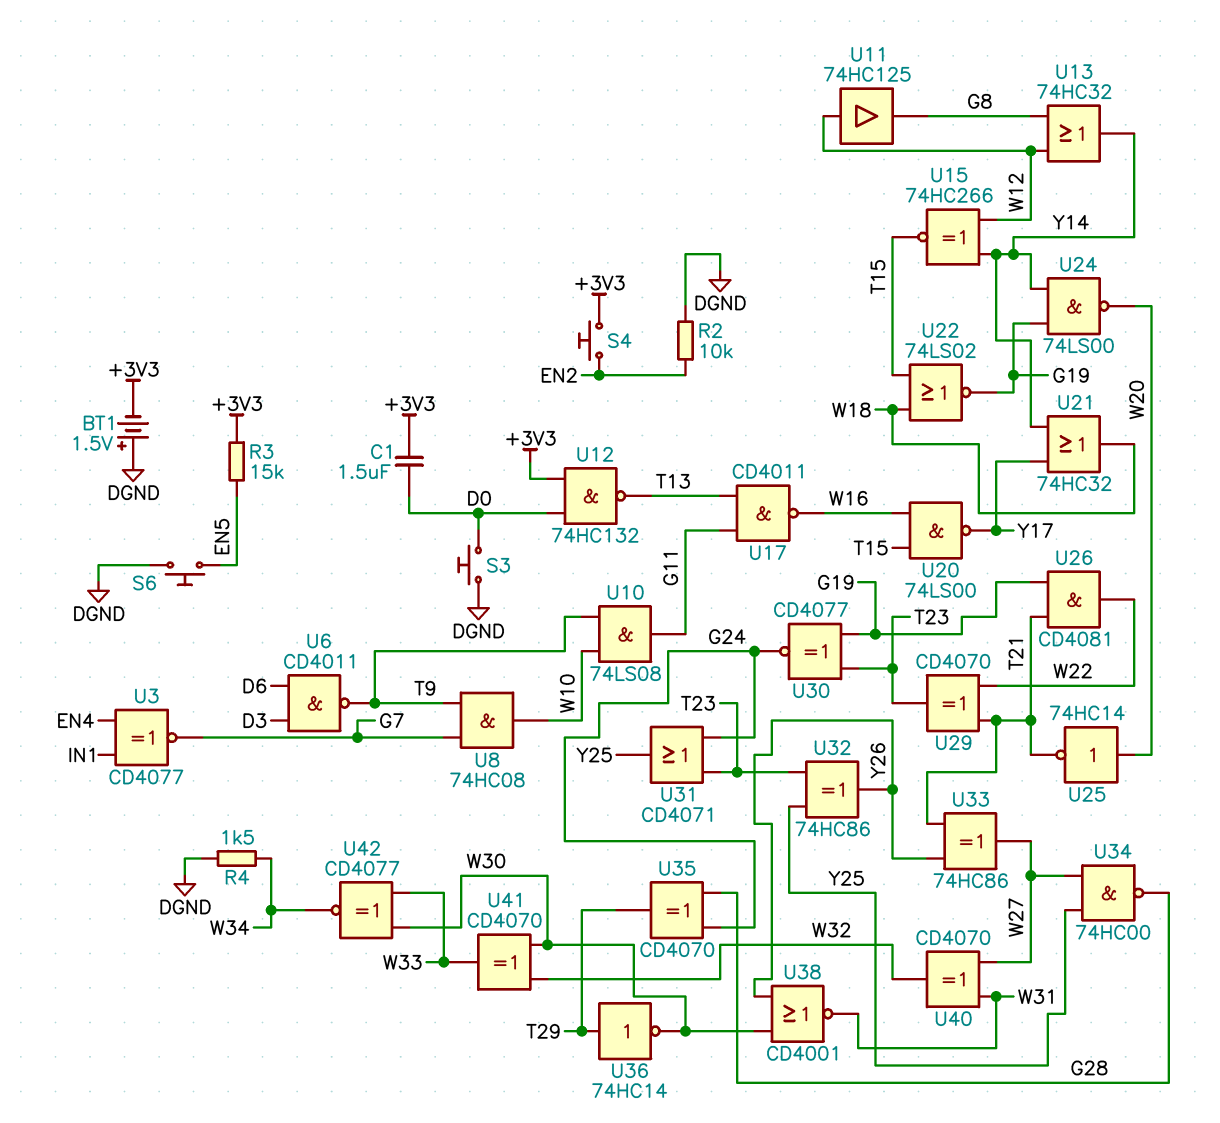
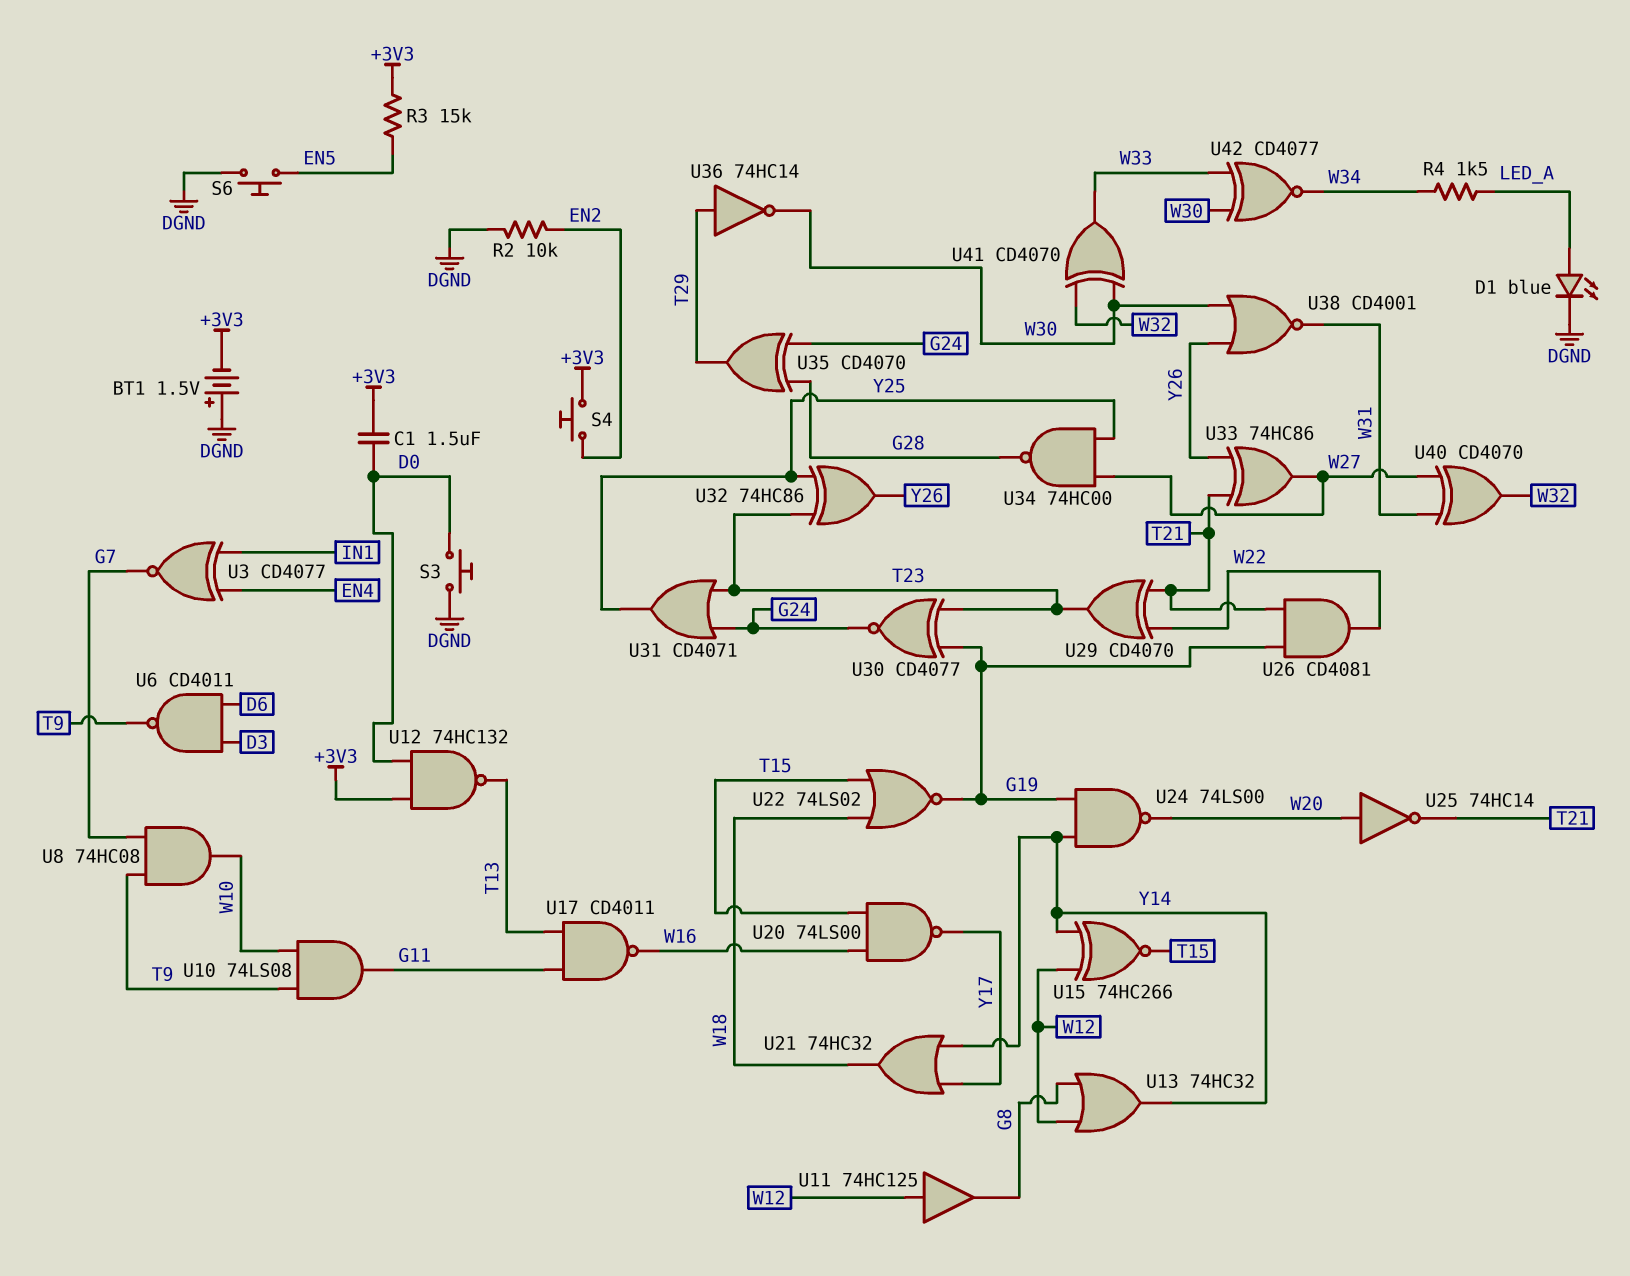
D1: none -> LED blue (A LED_A, K DGND)
R4: 1.5k (DGND, W34) -> 1.5k (LED_A, W34)

